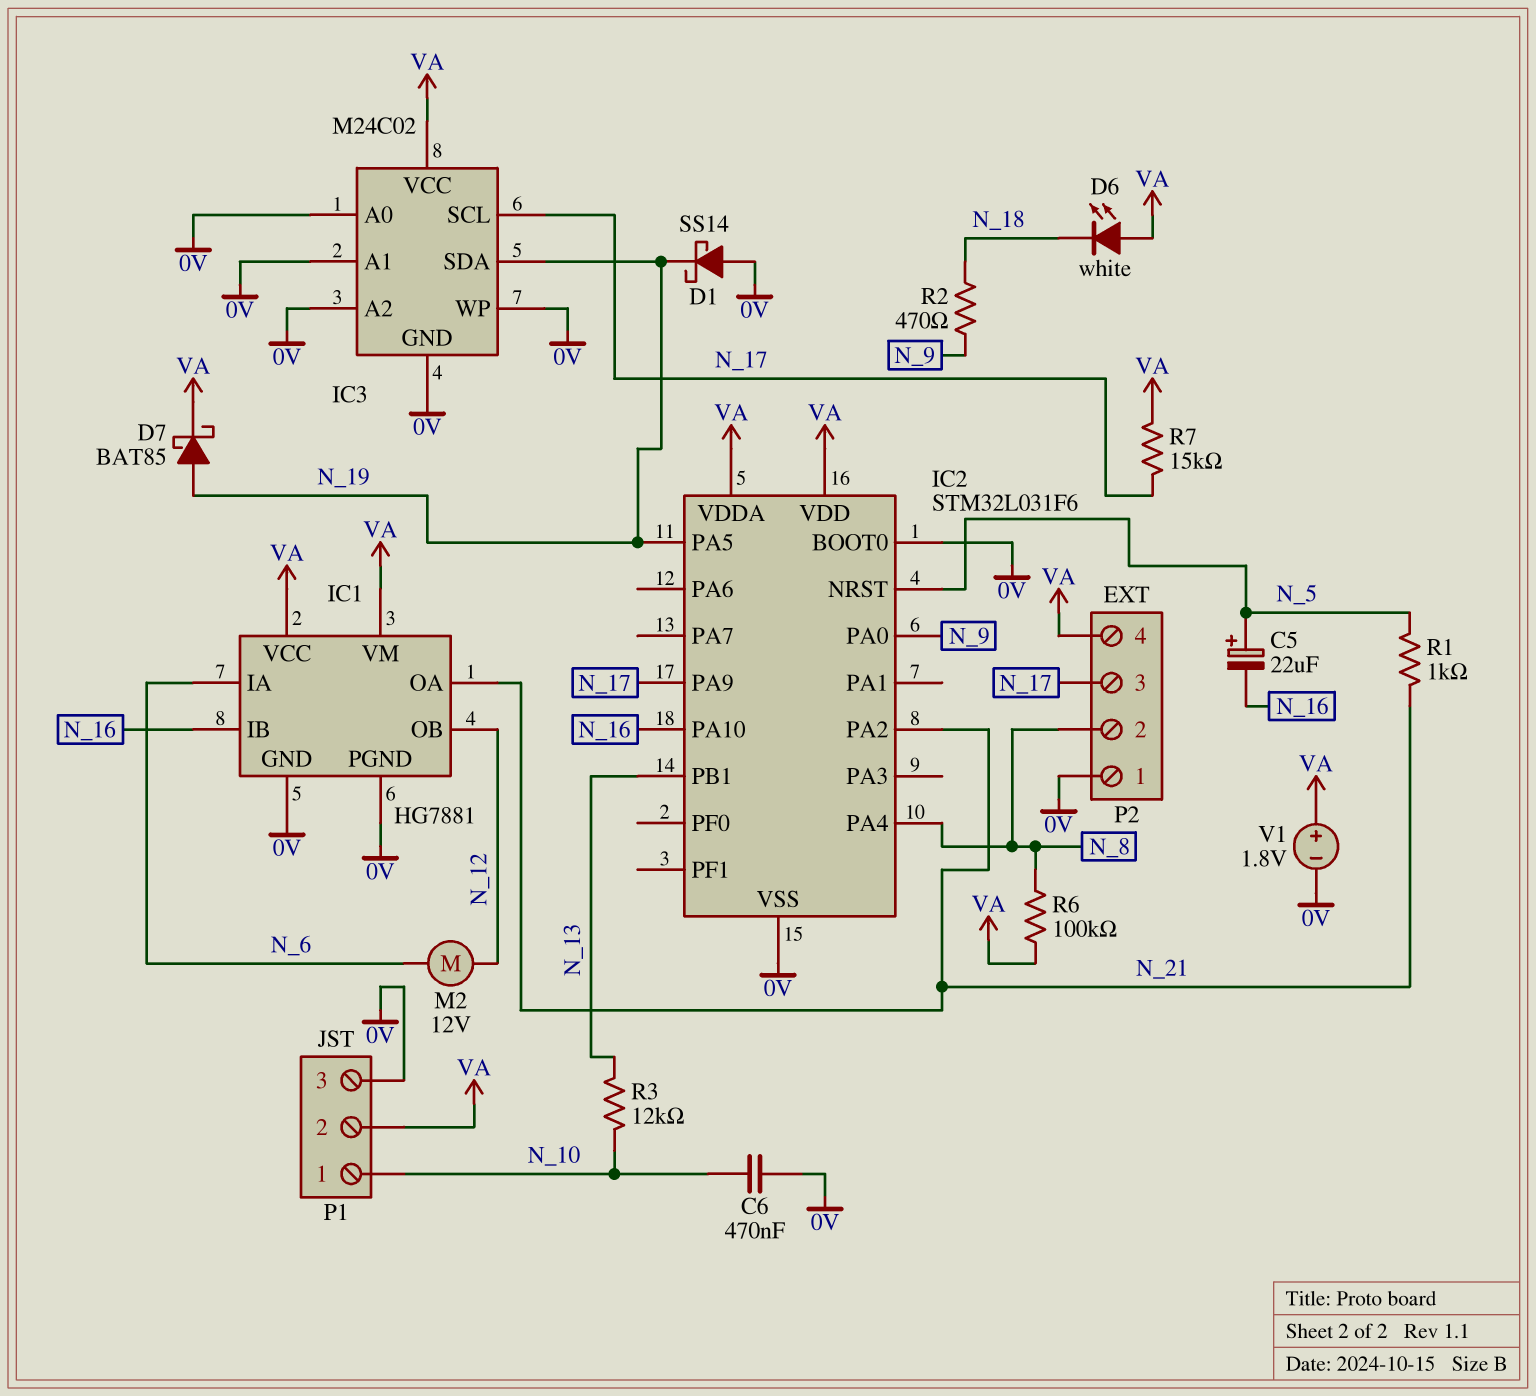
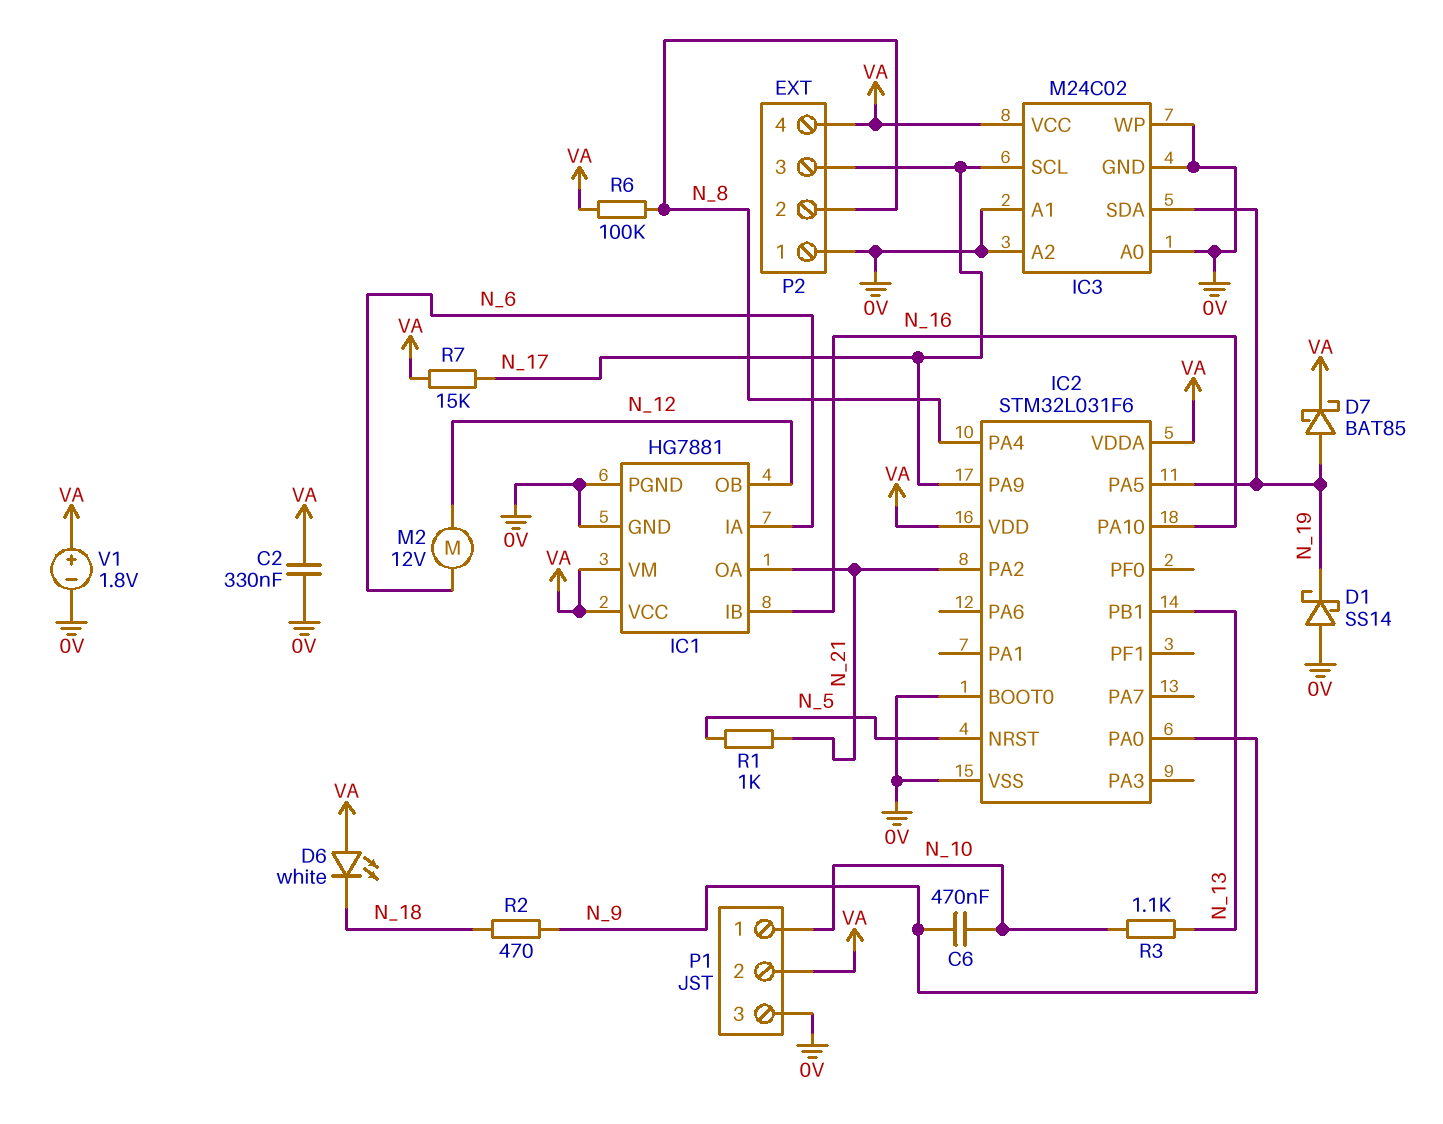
C2: none -> 330nF (0V, VA)
C5: 22uF (plus N_5, minus N_16) -> none
C6: 470nF (0V, N_10) -> 470nF (N_9, N_10)
R3: 12k (N_10, N_13) -> 1.1k (N_10, N_13)

